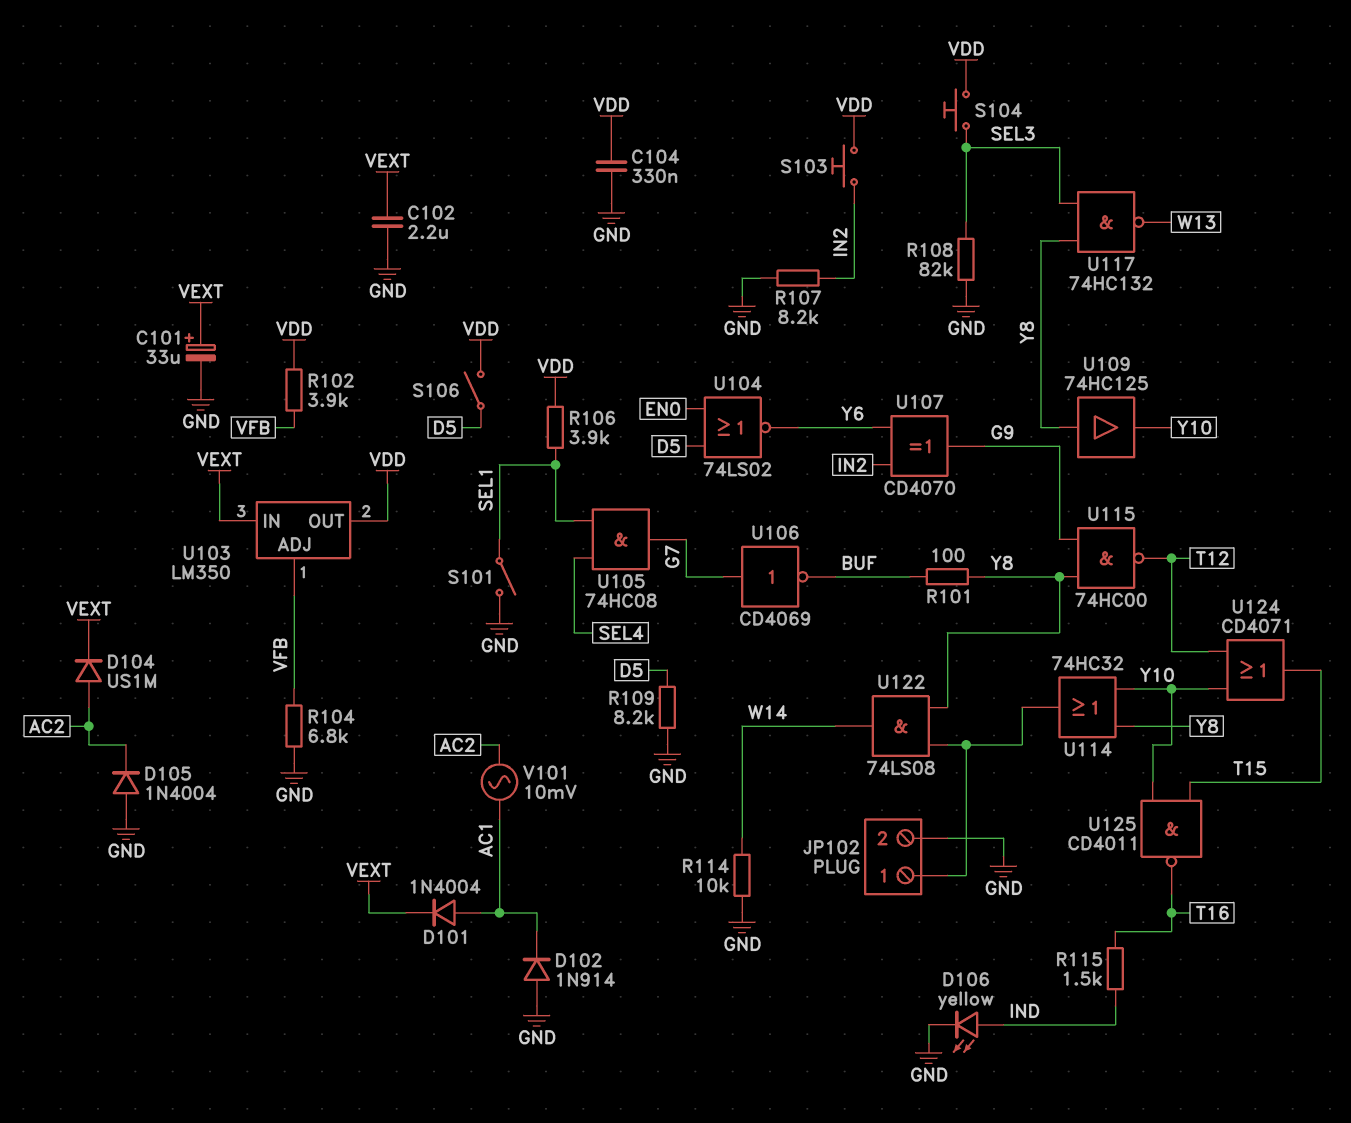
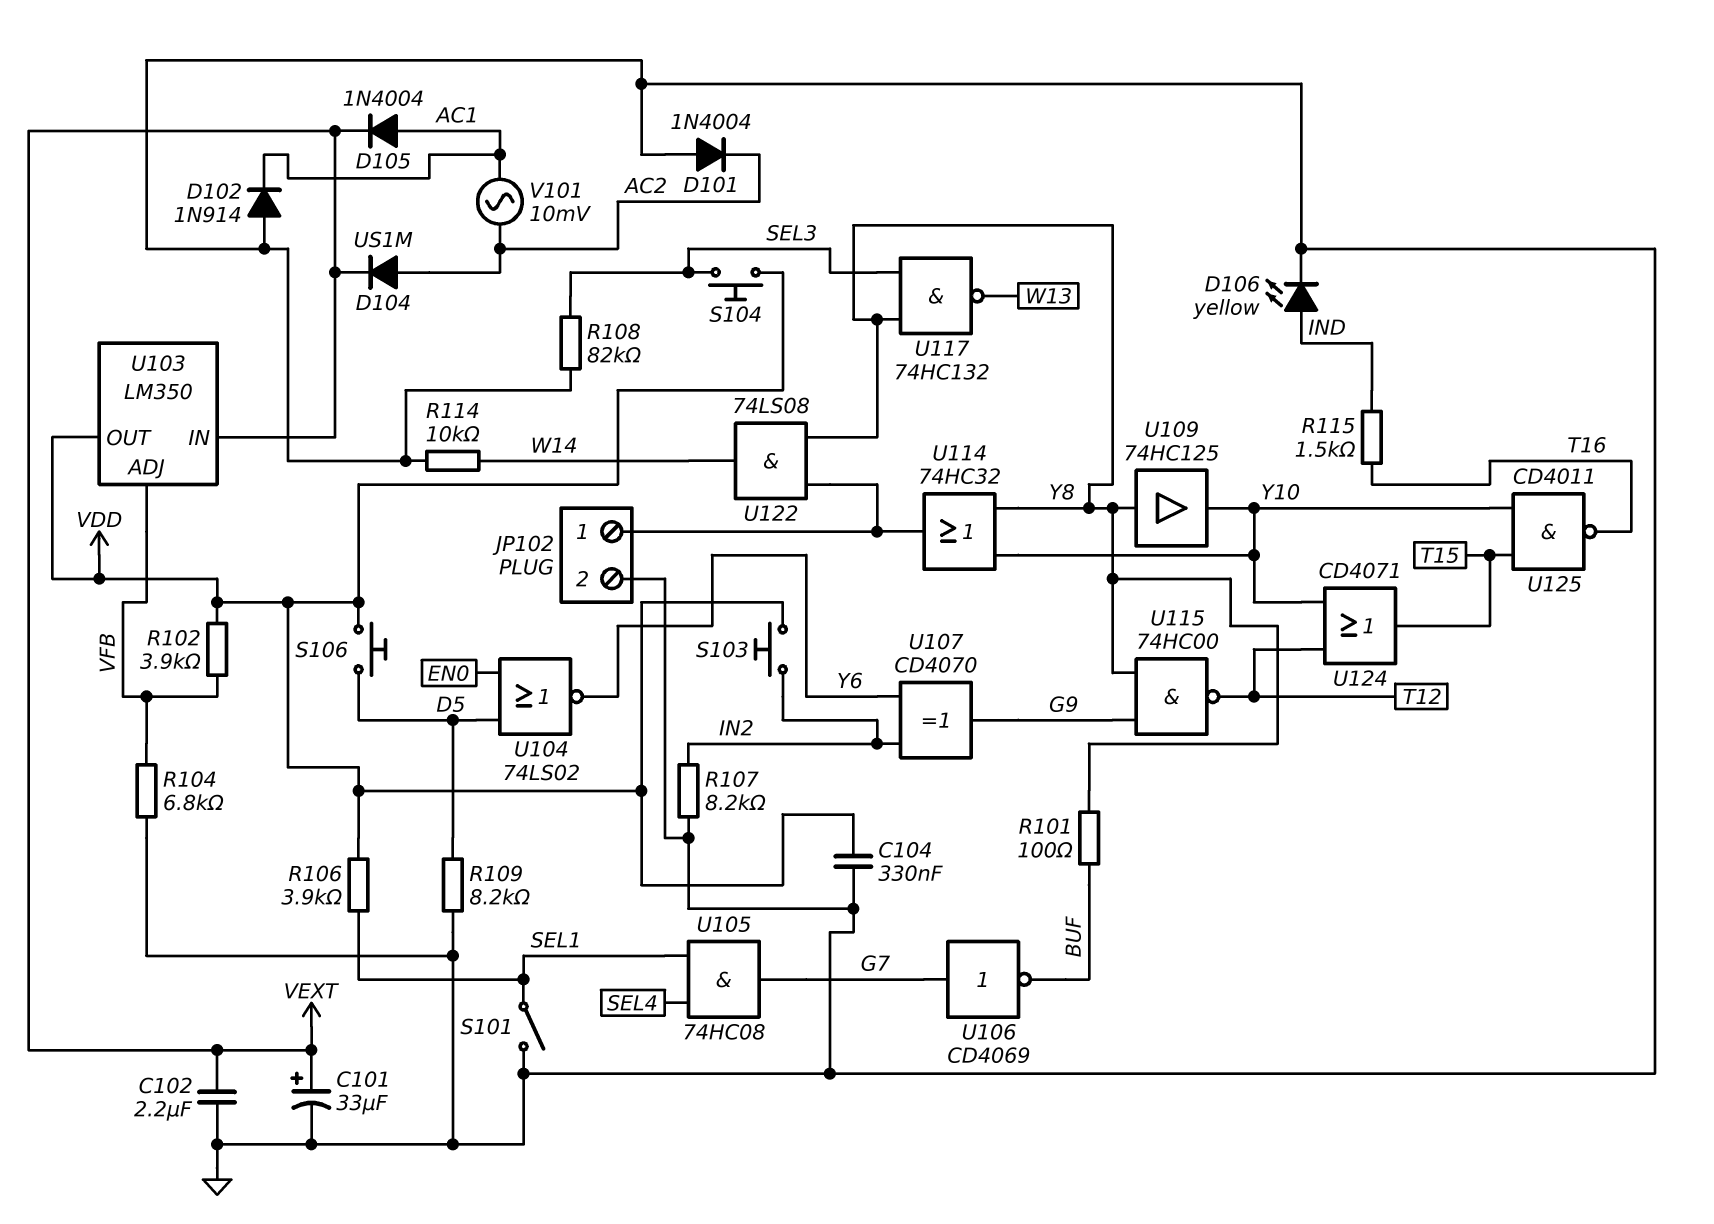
D101: diode 1N4004 (A AC1, K VEXT) -> diode 1N4004 (A GND, K AC2)
D105: diode 1N4004 (A GND, K AC2) -> diode 1N4004 (A AC1, K VEXT)
S106: switch (D5, VDD) -> button (D5, VDD)

